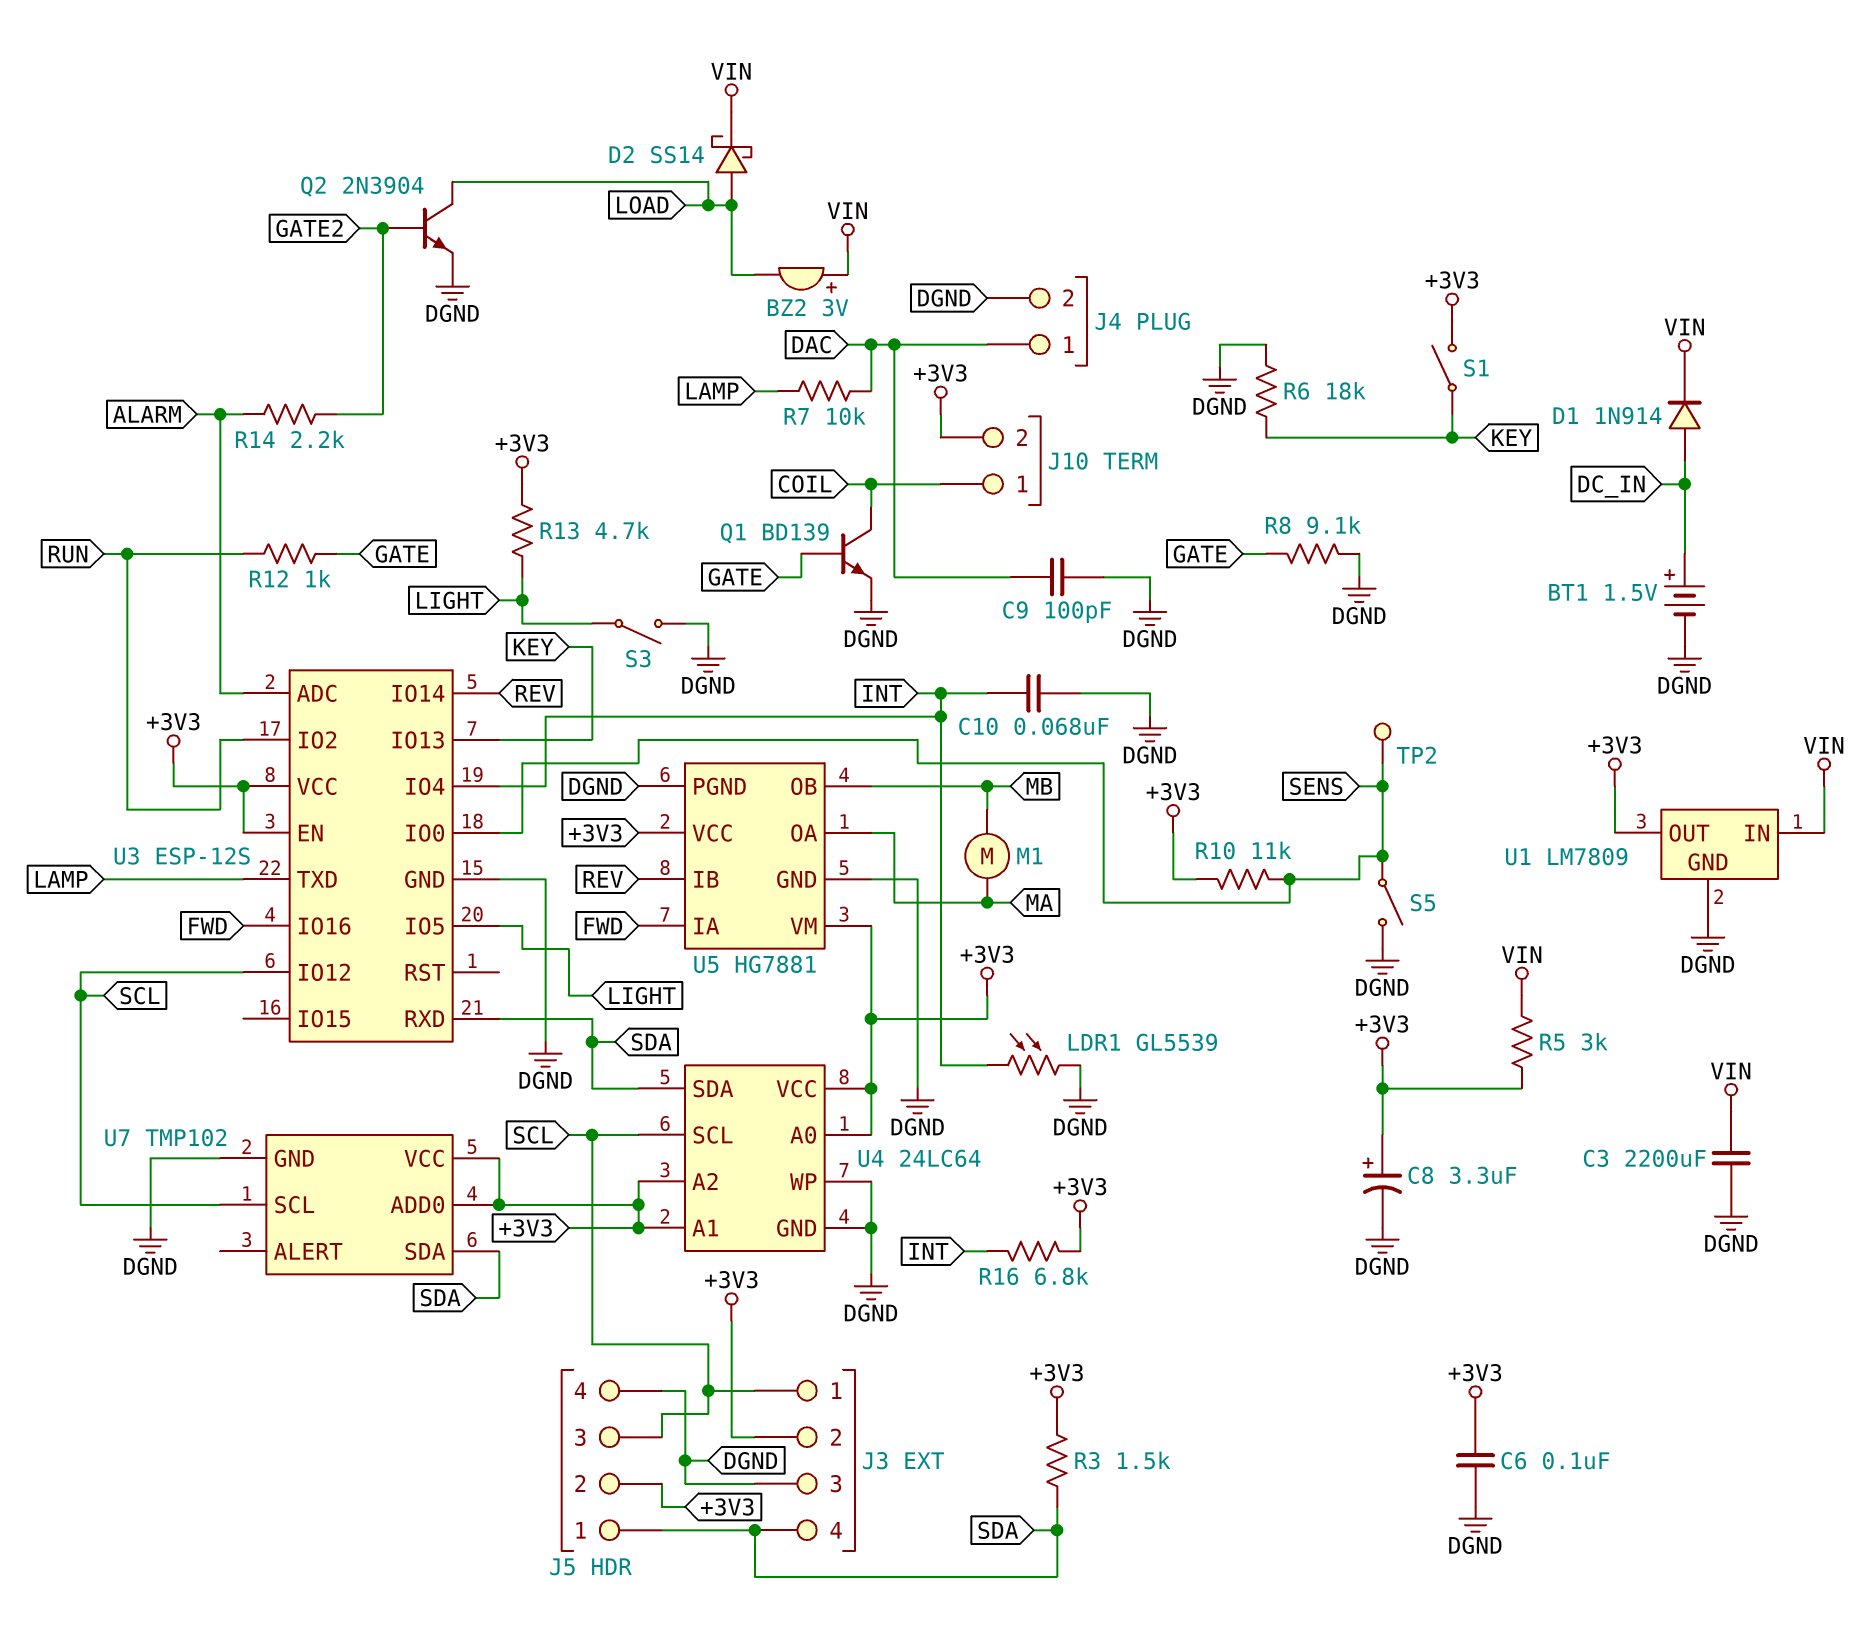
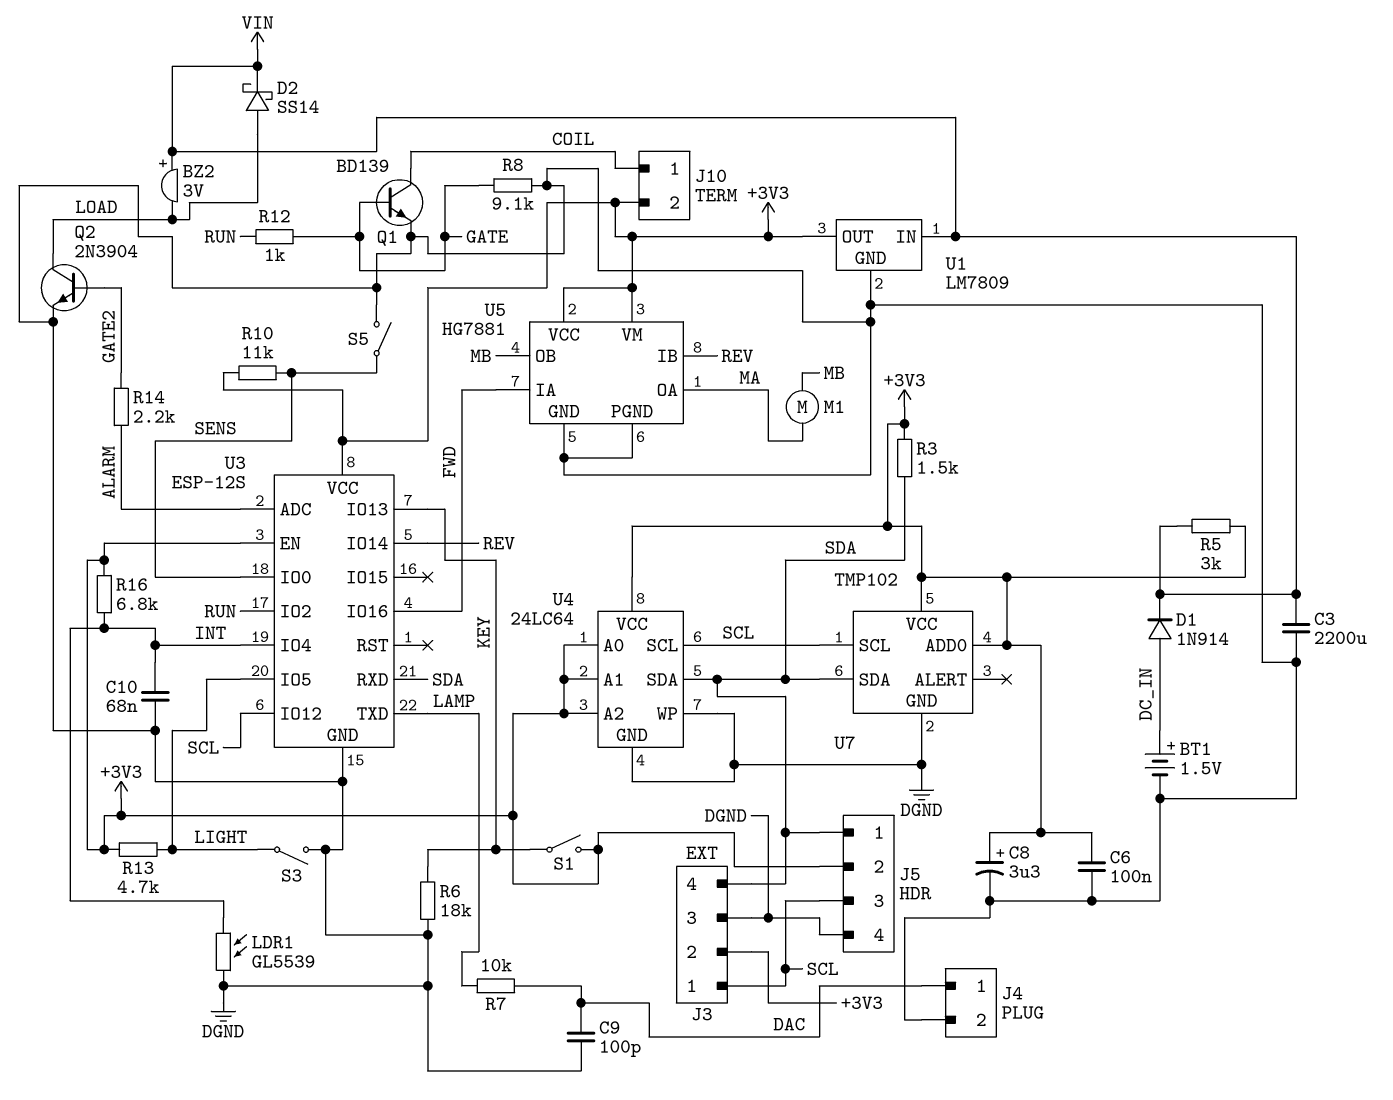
TP2: test point (SENS) -> none

